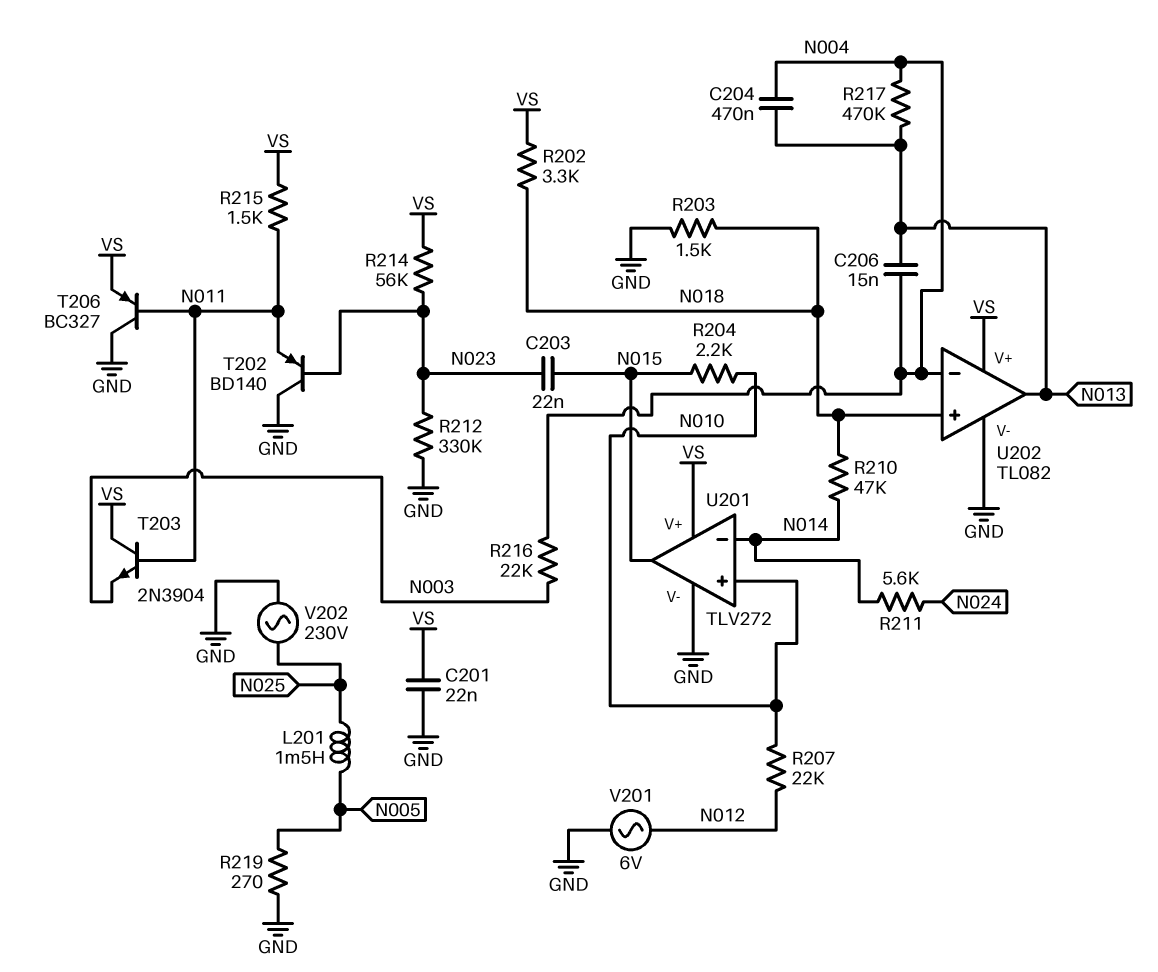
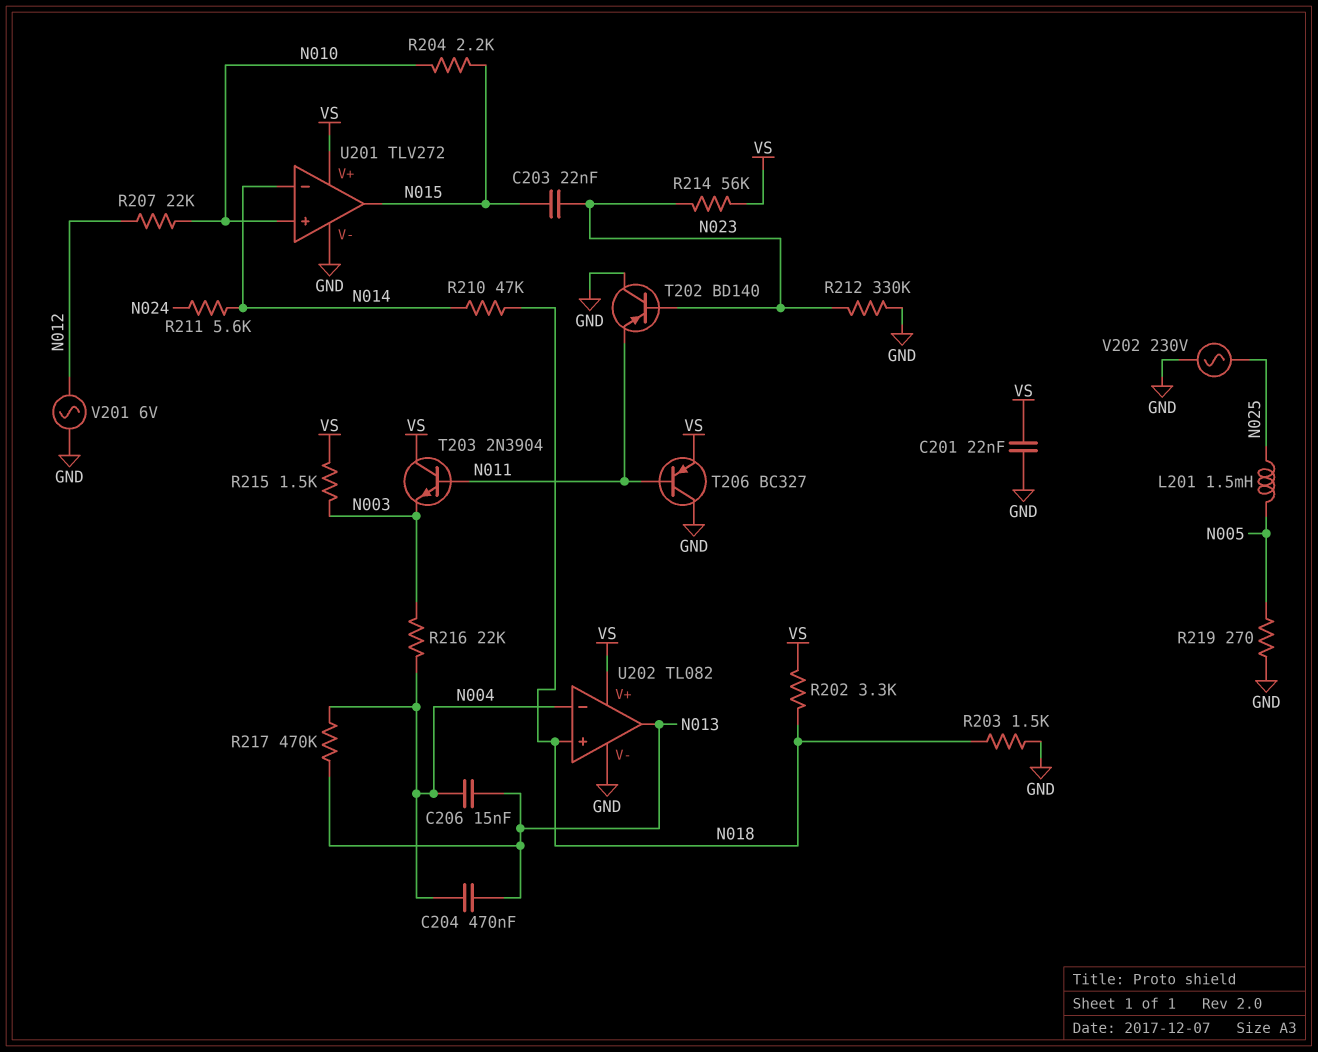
R215: 1.5k (N011, VS) -> 1.5k (N003, VS)

